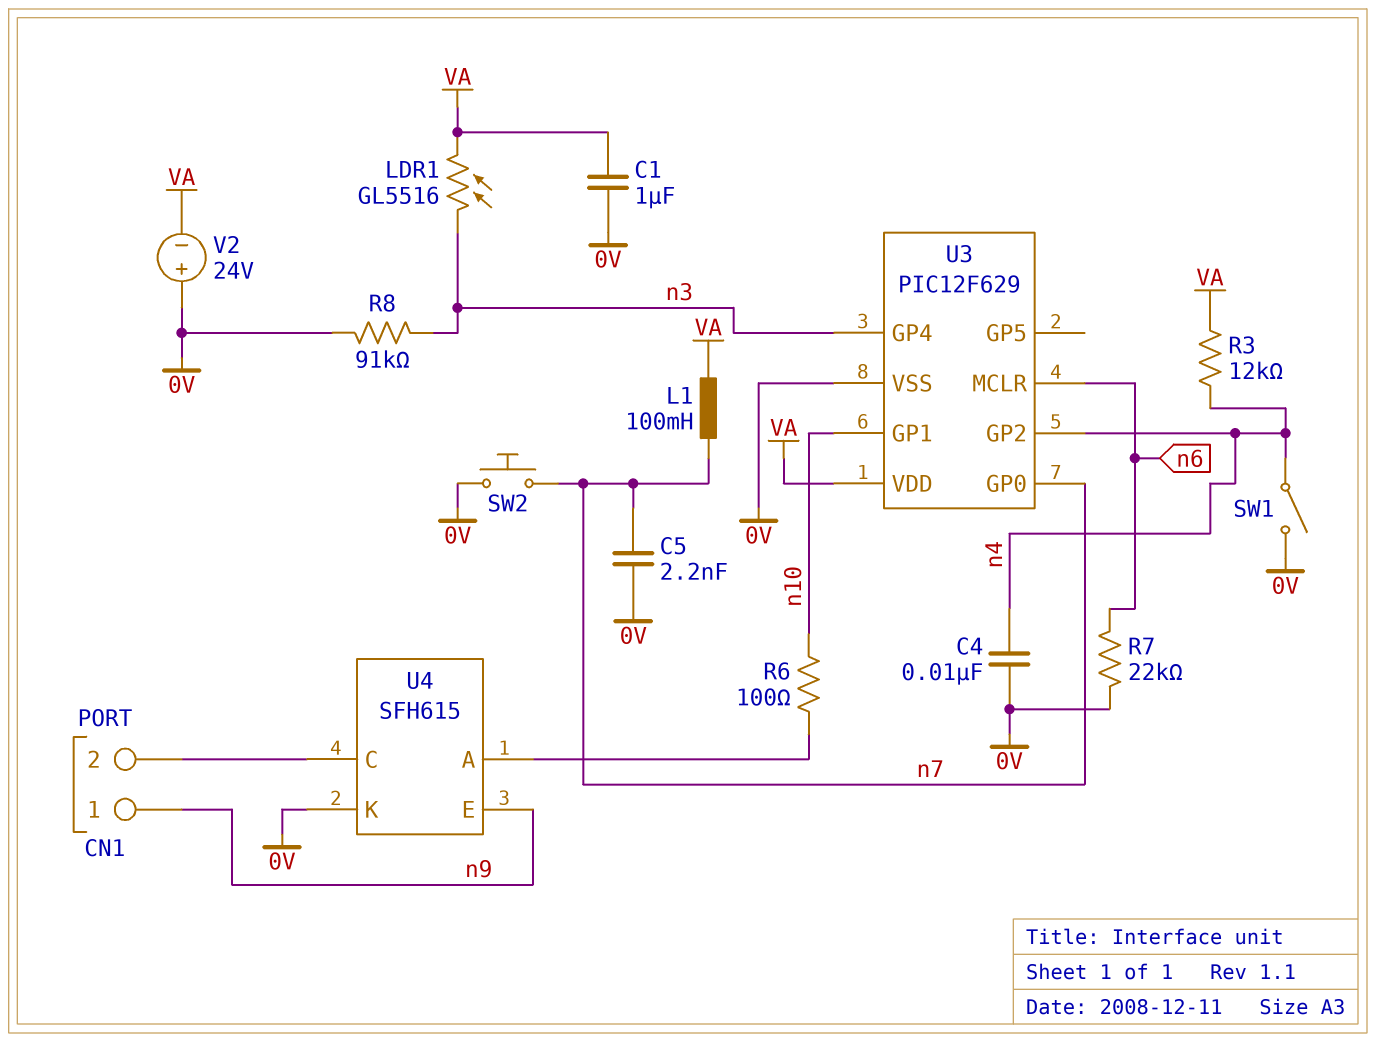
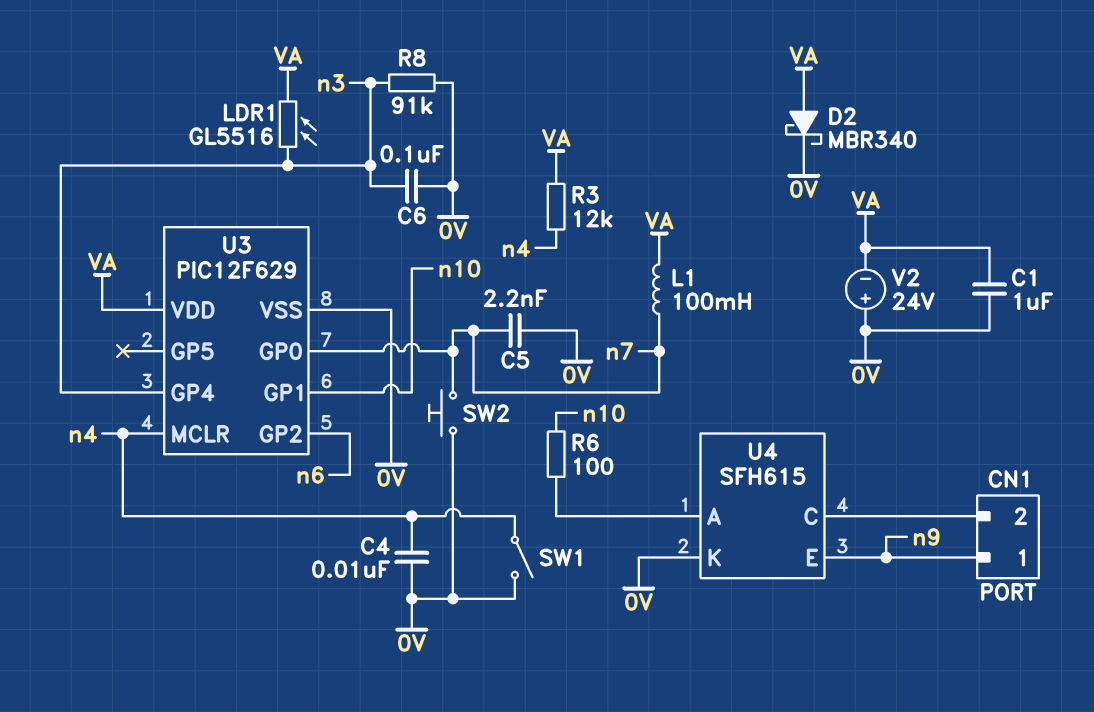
C6: none -> 100nF (0V, n3)
D2: none -> schottky MBR340 (A VA, K 0V)
R7: 22k (0V, n6) -> none
U3 pin GP2: n4 -> n6
U3 pin MCLR: n6 -> n4

